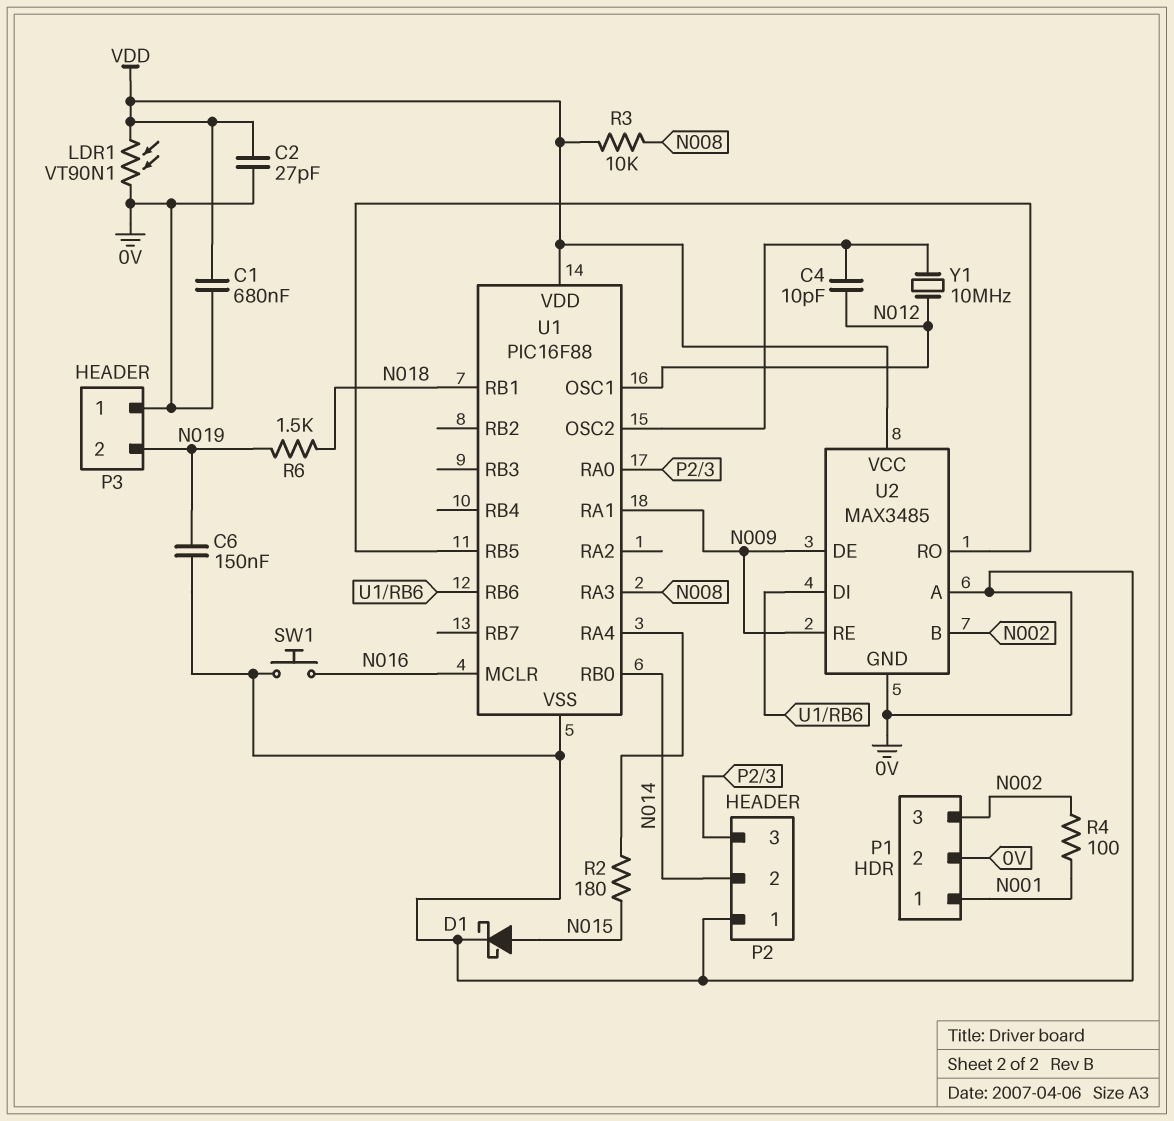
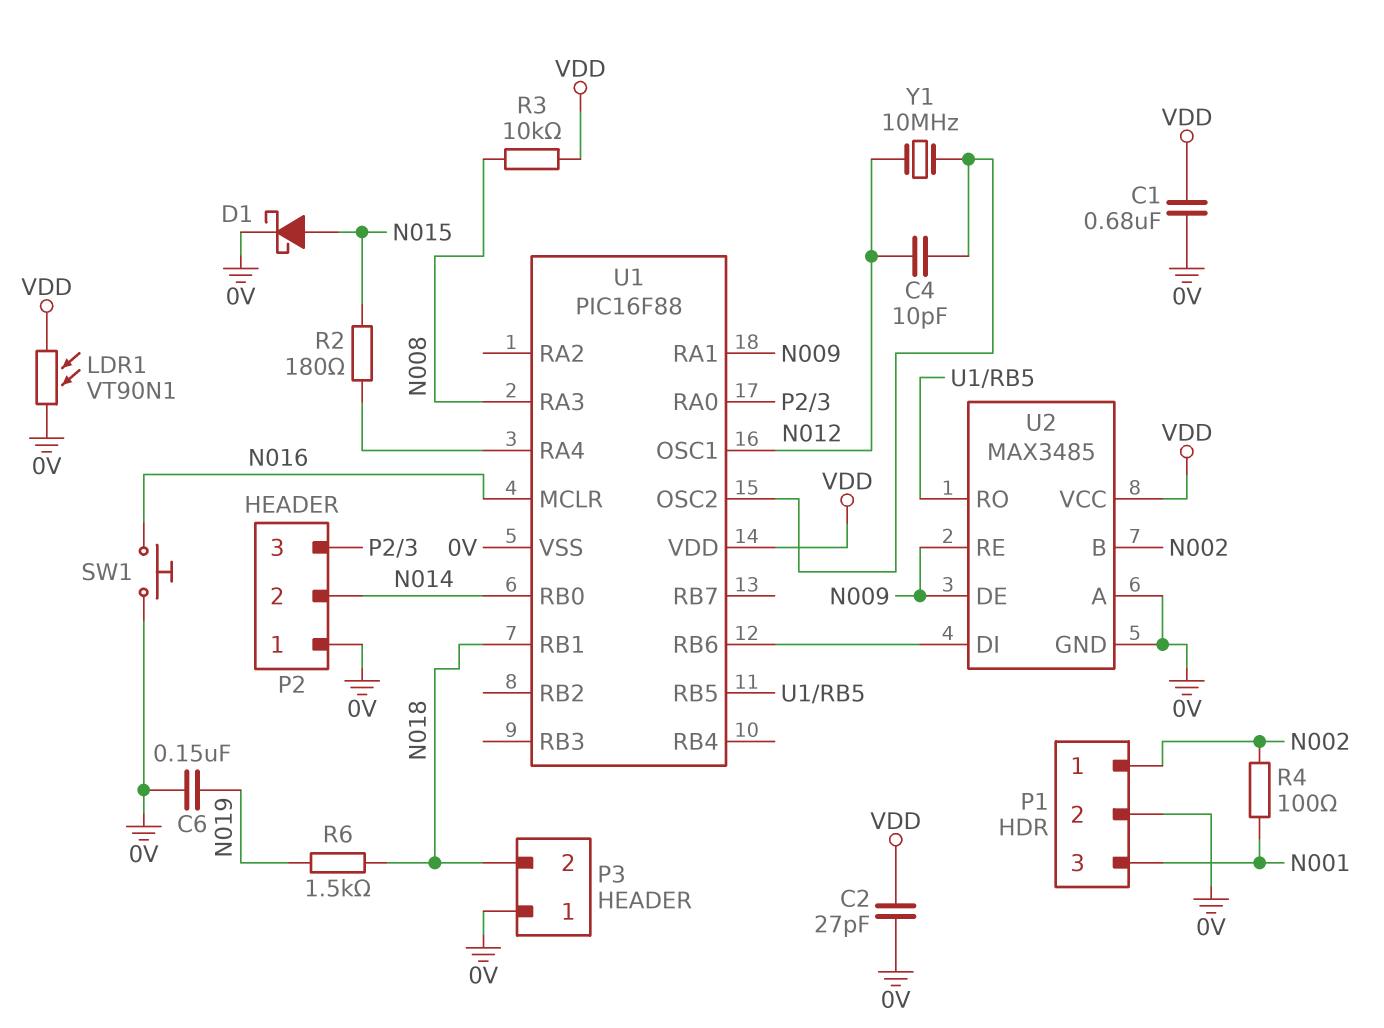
P1 pin 1: N001 -> N002
P1 pin 3: N002 -> N001
P3 pin 2: N019 -> N018

